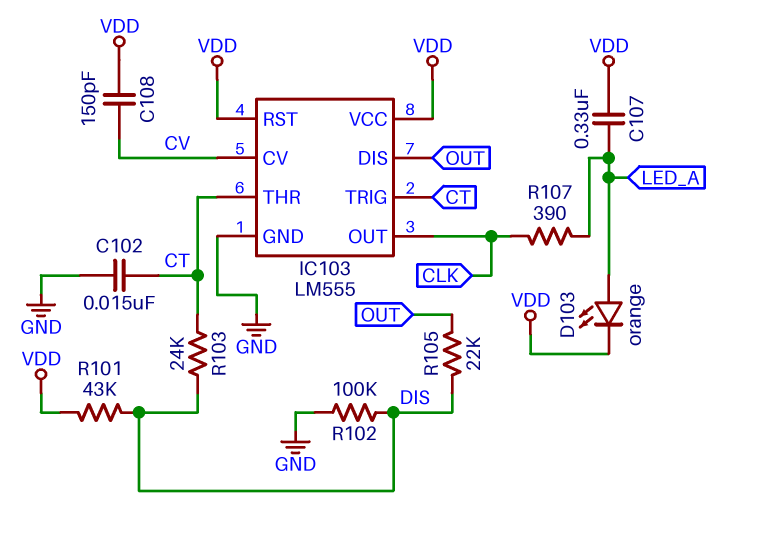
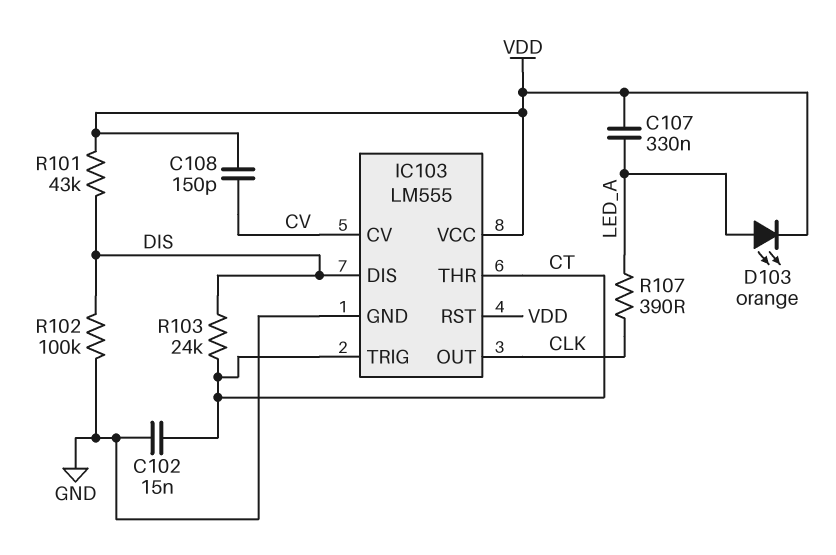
IC103 pin DIS: OUT -> DIS
R105: 22k (DIS, OUT) -> none

